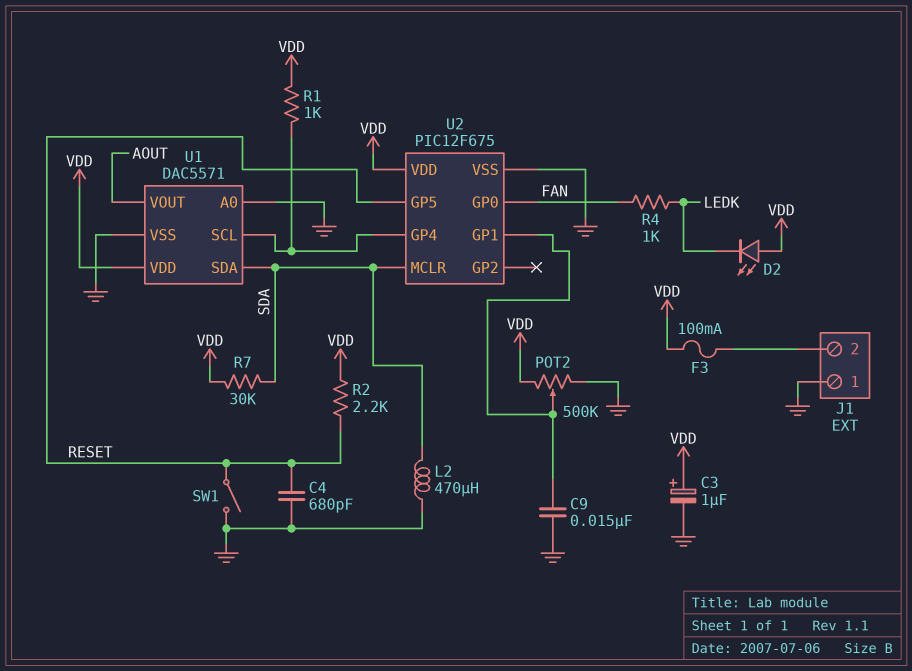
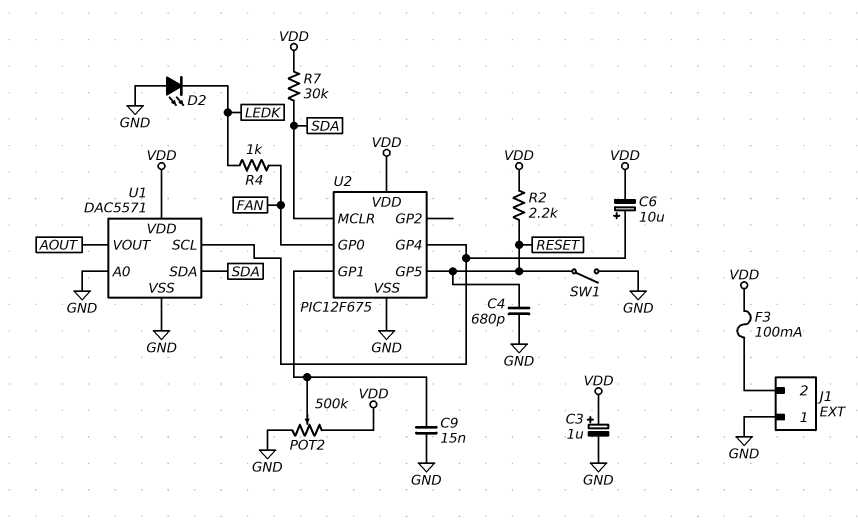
C6: none -> 10uF (plus U1/SCL, minus VDD)
D2: LED (A VDD, K LEDK) -> LED (A GND, K LEDK)
L2: 470uH (GND, SDA) -> none
R1: 1k (U1/SCL, VDD) -> none

